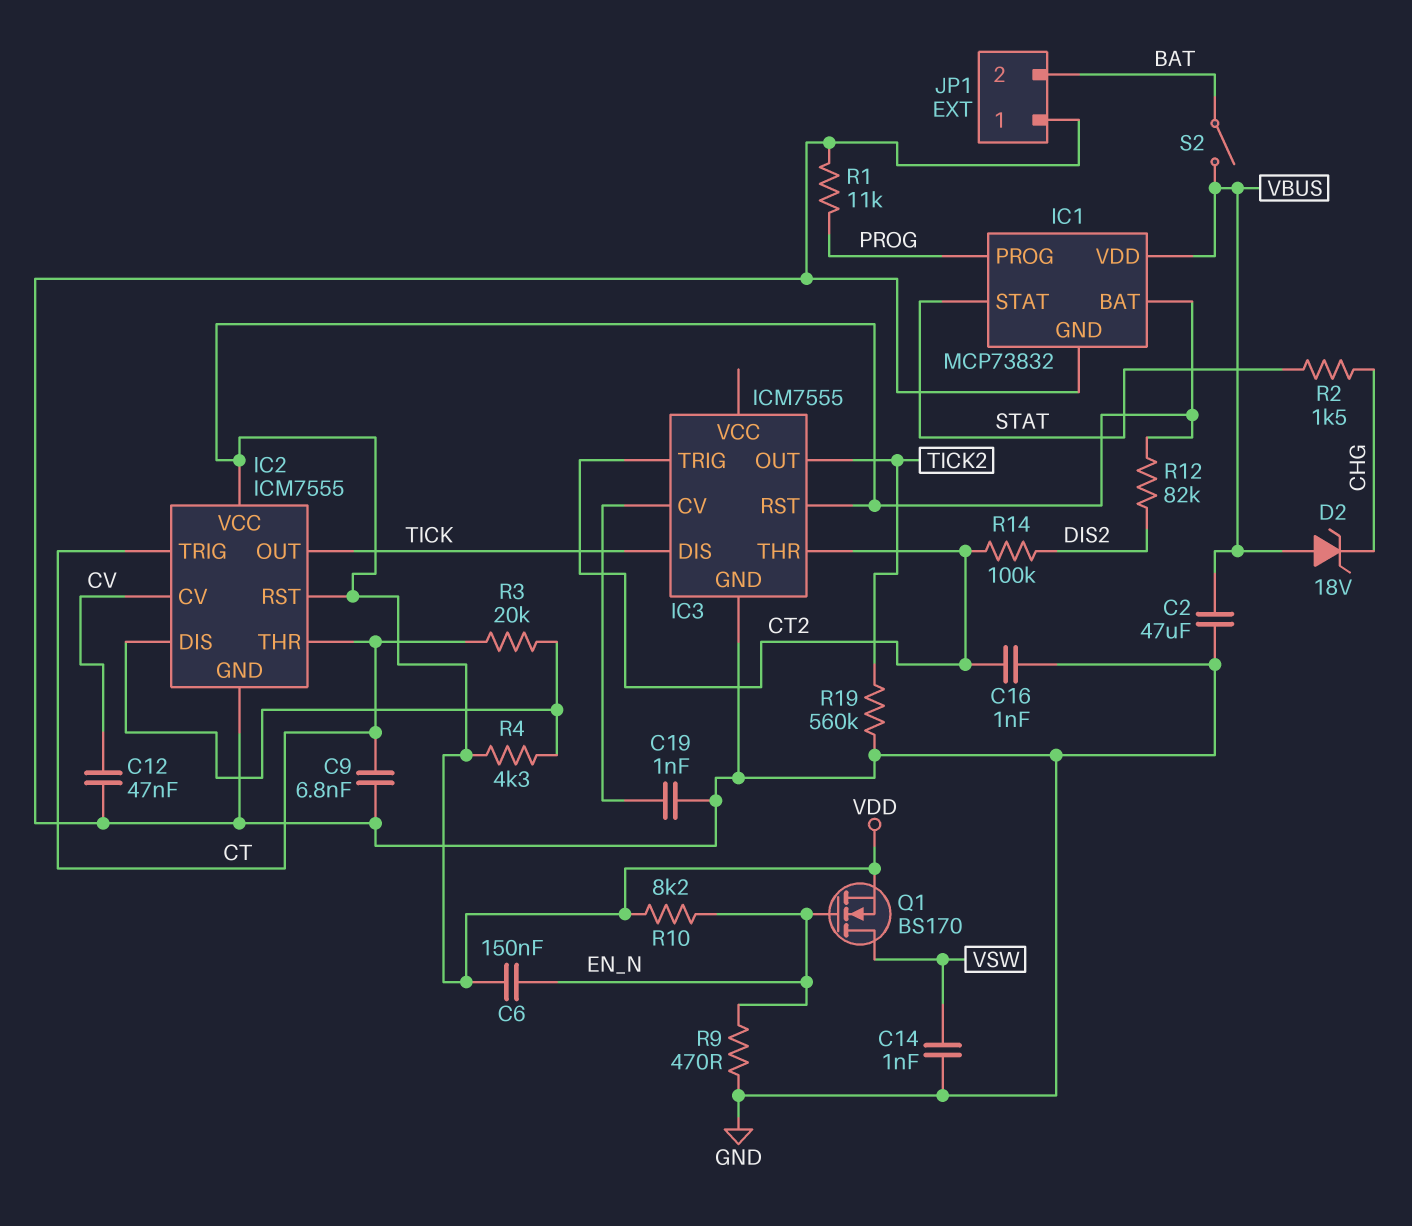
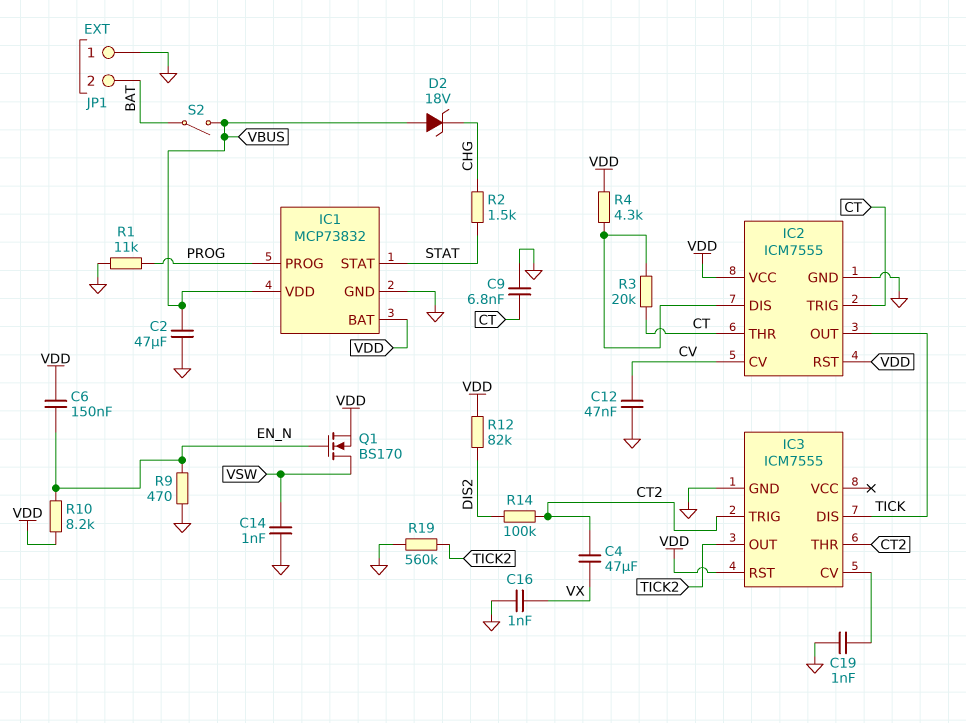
C4: none -> 47uF (CT2, VX)
C16: 1nF (CT2, GND) -> 1nF (GND, VX)

